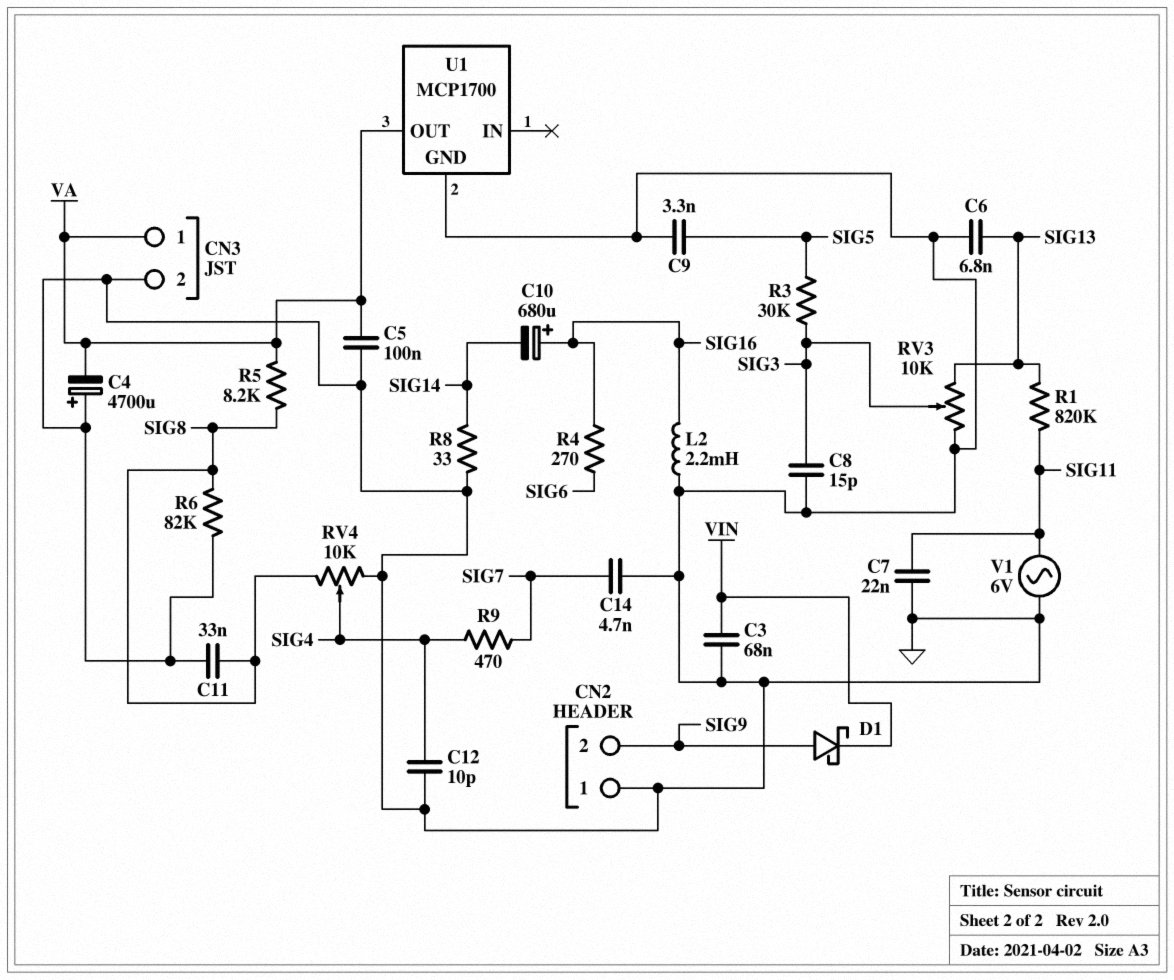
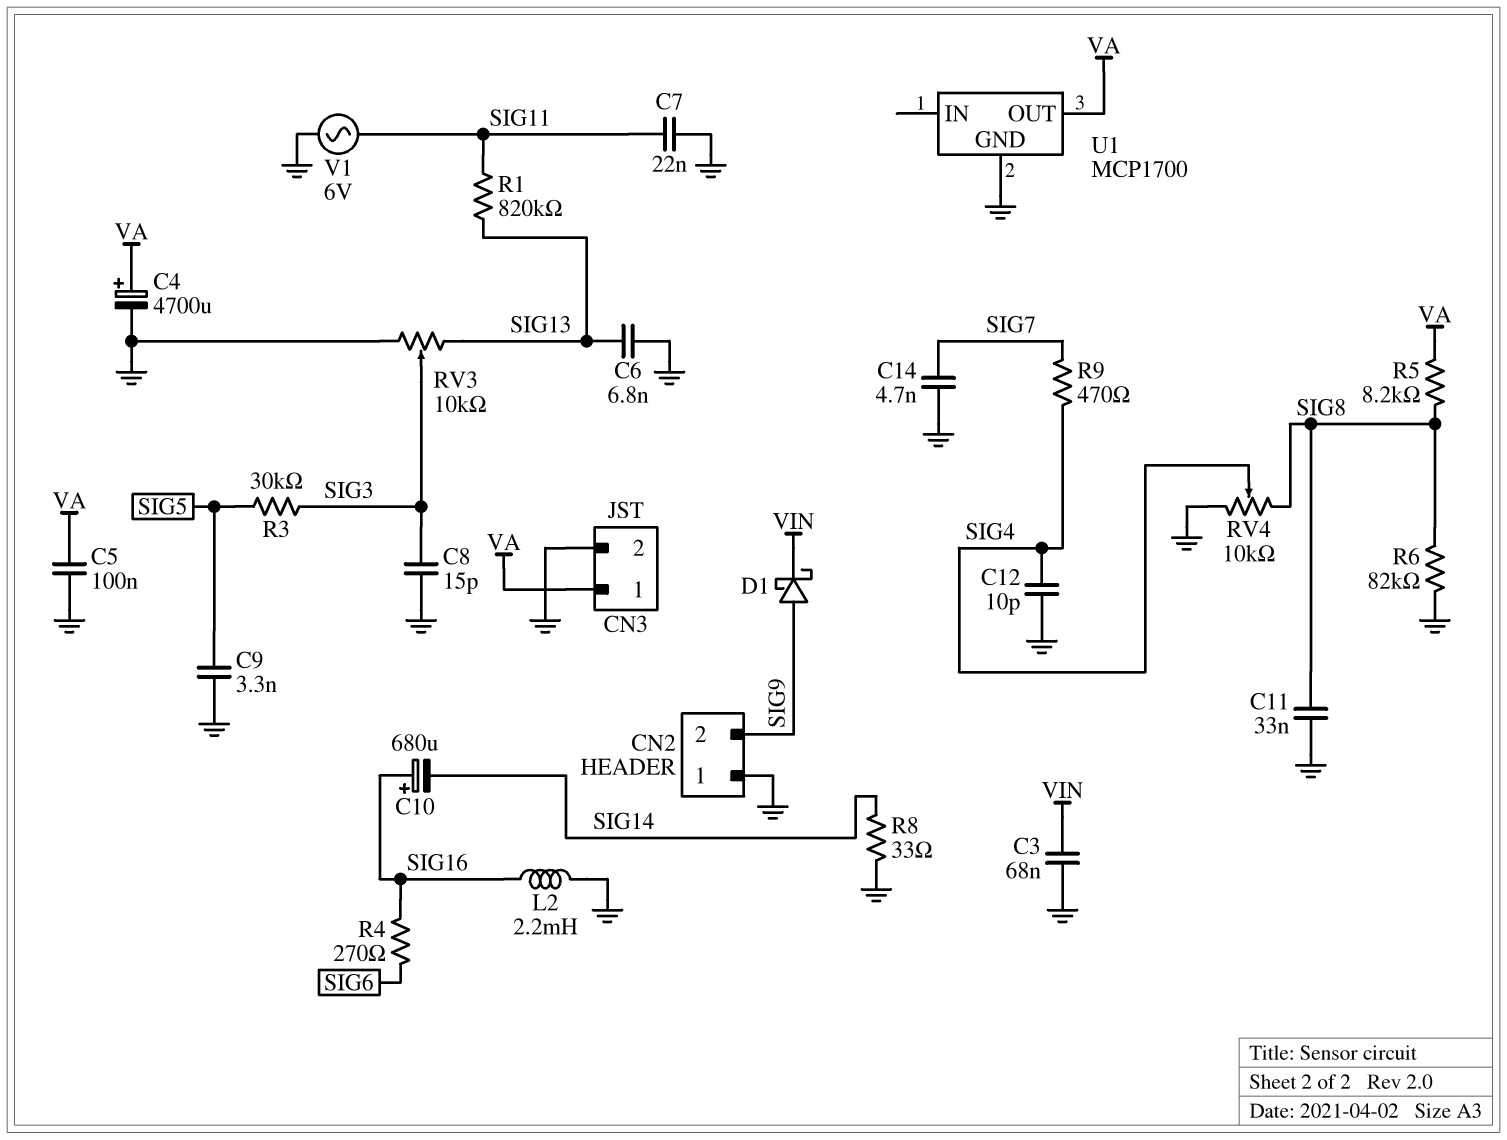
C4: 4700uF (plus GND, minus VA) -> 4700uF (plus VA, minus GND)

